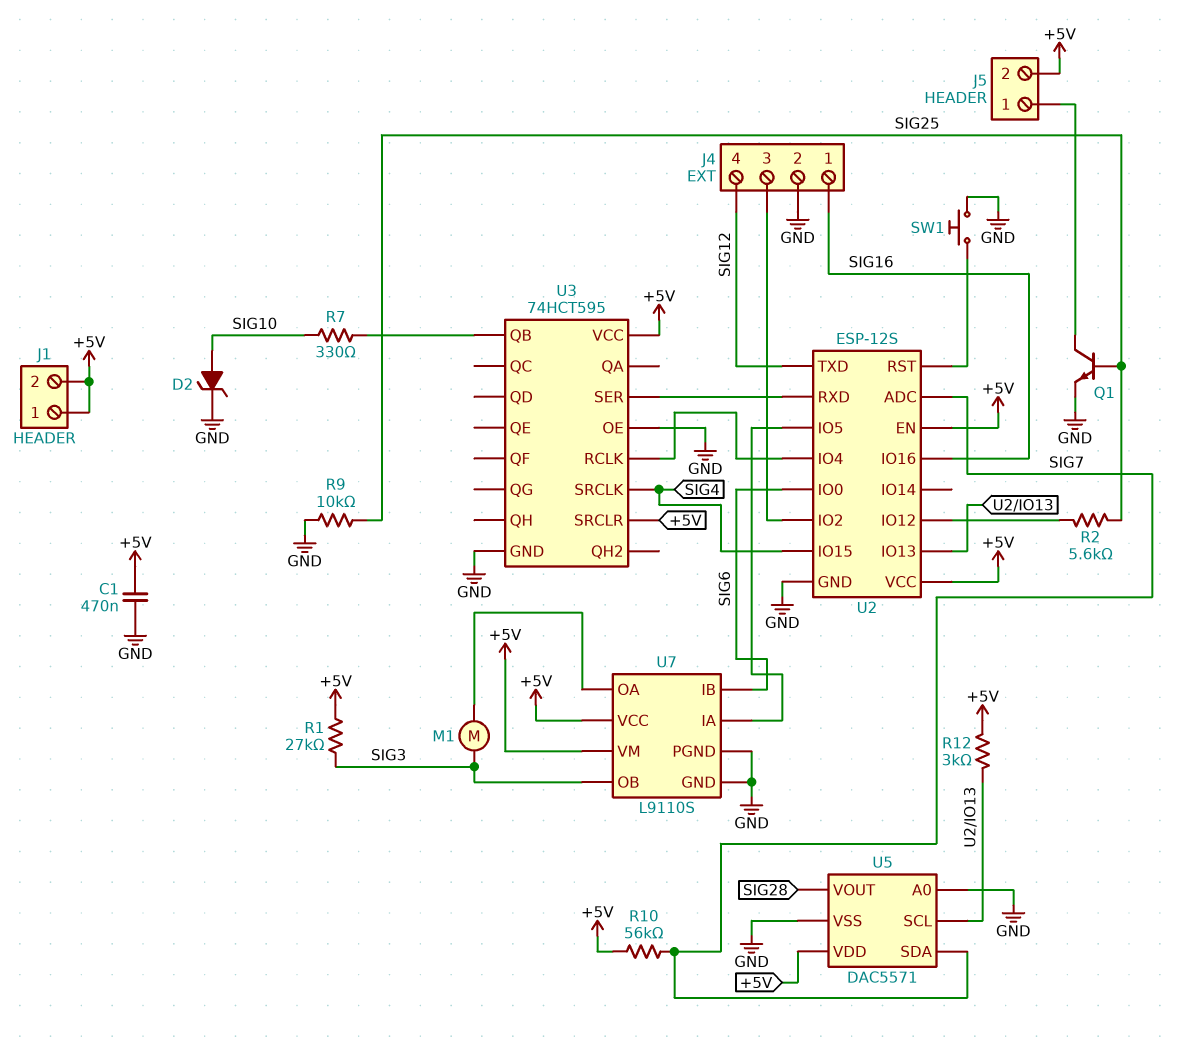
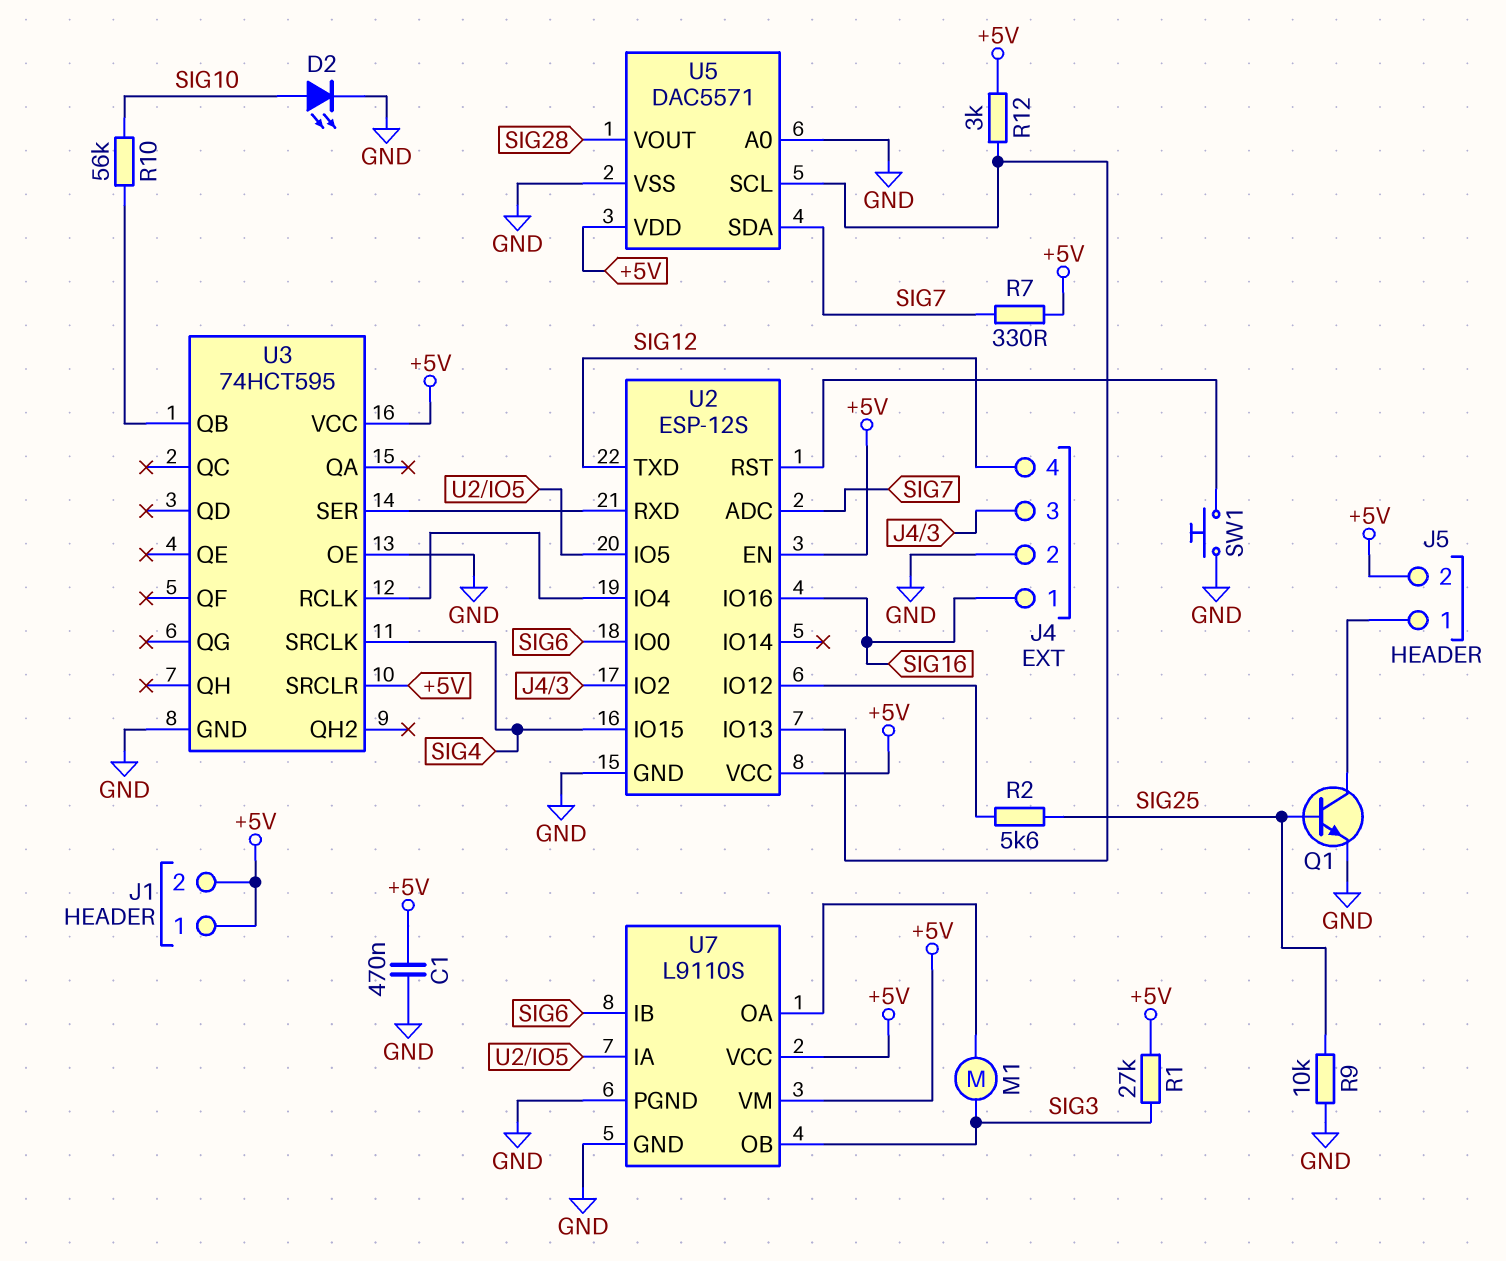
D2: zener (A SIG10, K GND) -> LED (A SIG10, K GND)
R7: 330 (SIG10, U3/QB) -> 330 (+5V, SIG7)
R10: 56k (+5V, SIG7) -> 56k (SIG10, U3/QB)

